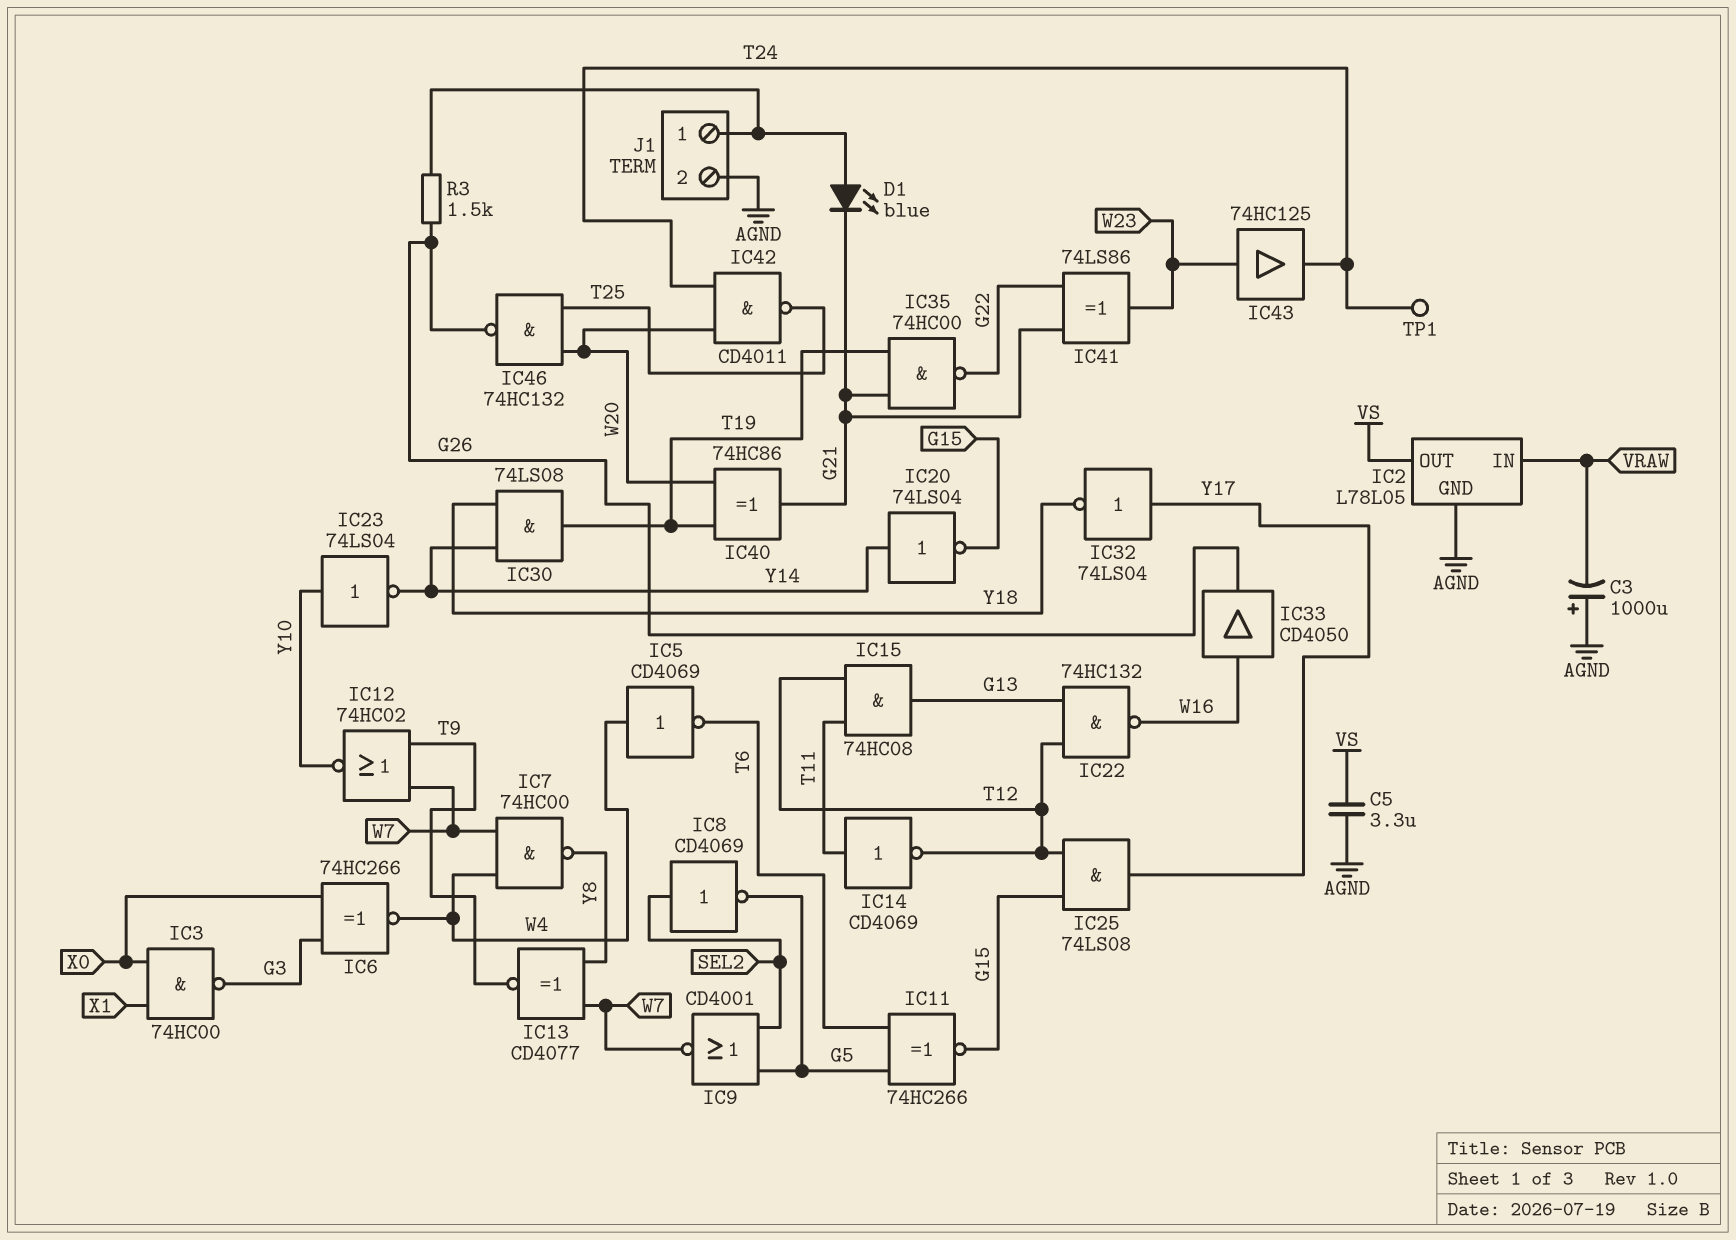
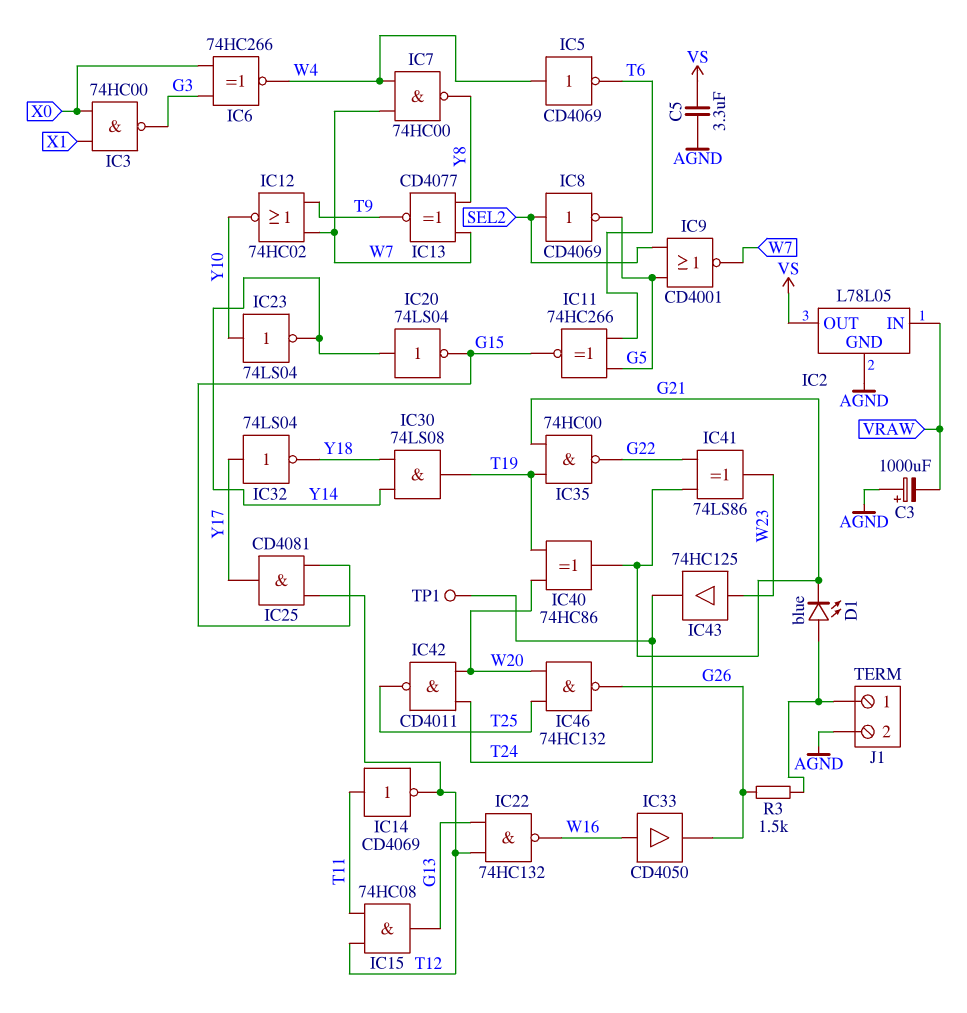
IC25: AND 74LS08 (in G15, in T12, out Y17) -> AND CD4081 (in G15, in T12, out Y17)

